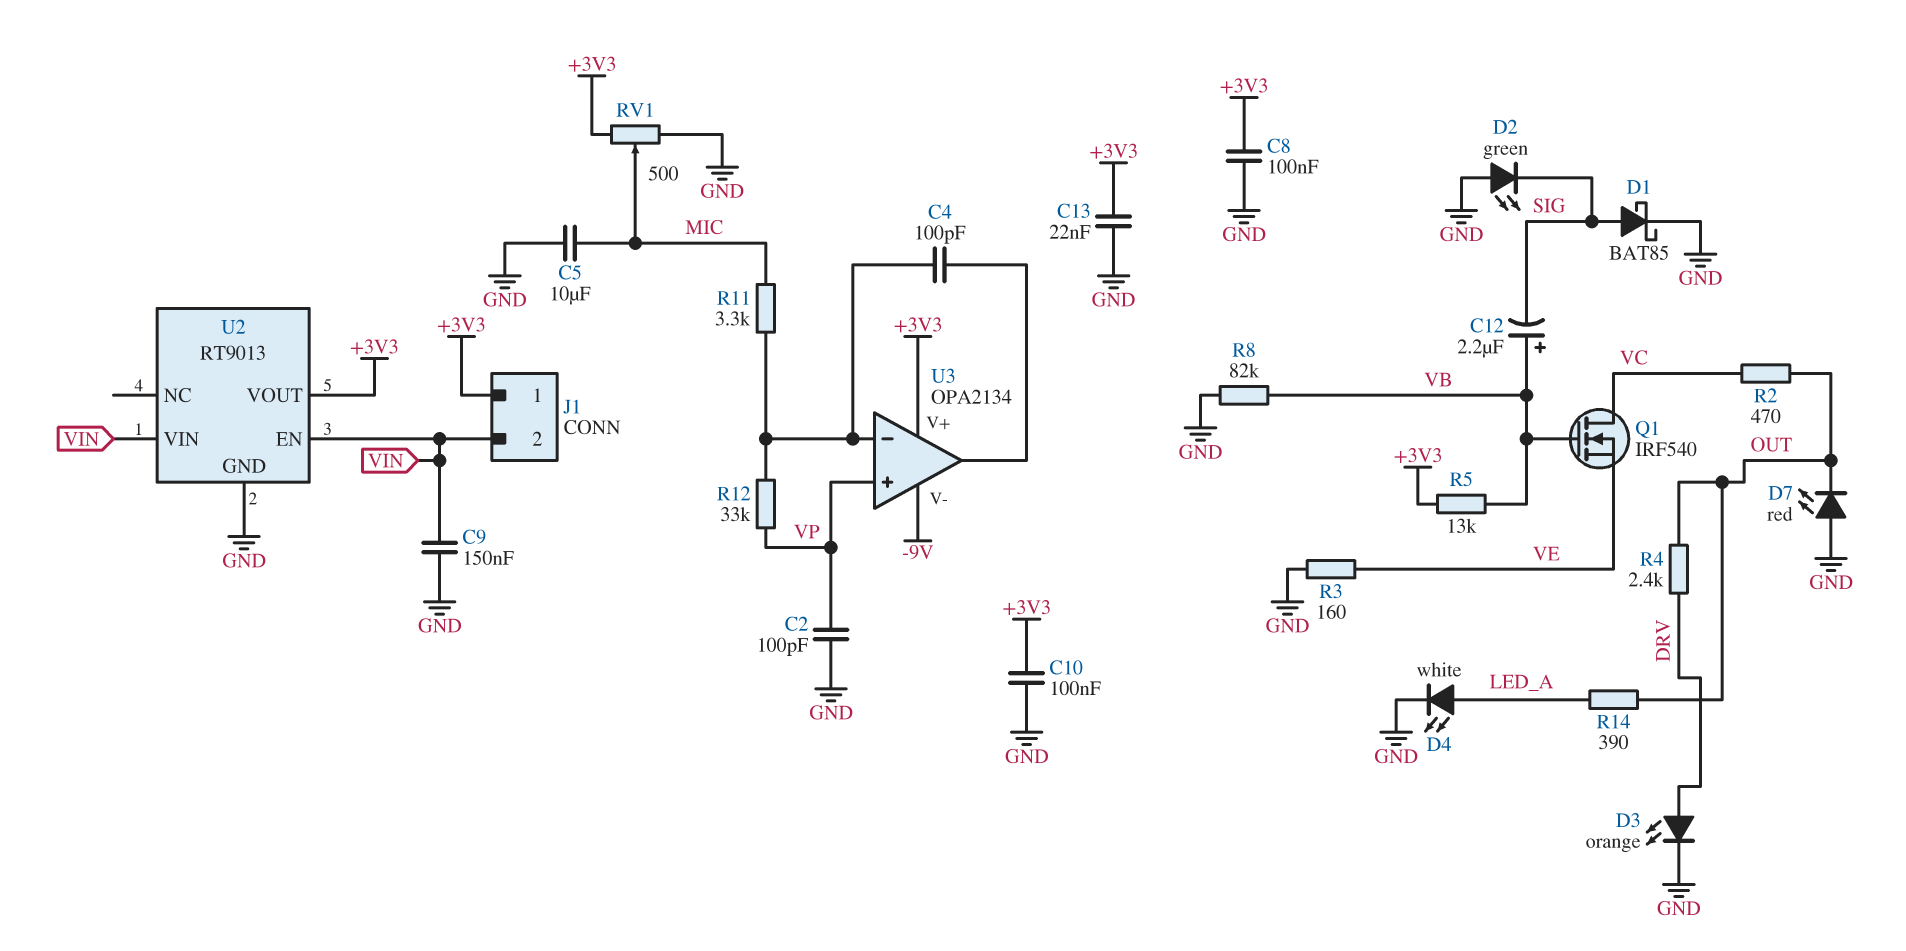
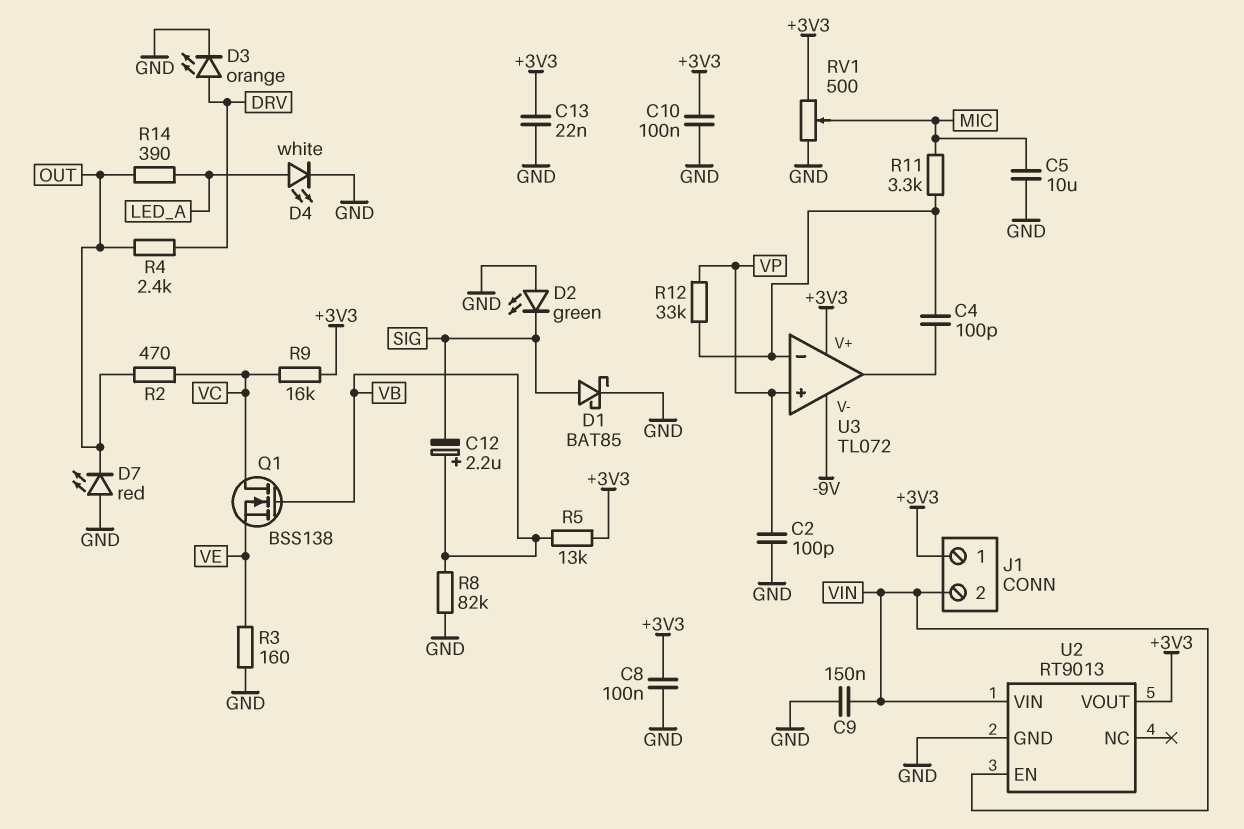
Q1: NMOS IRF540 (G VB, D VC, S VE) -> NMOS BSS138 (G VB, D VC, S VE)
R9: none -> 16k (+3V3, VC)
U3: OPA2134 -> TL072

